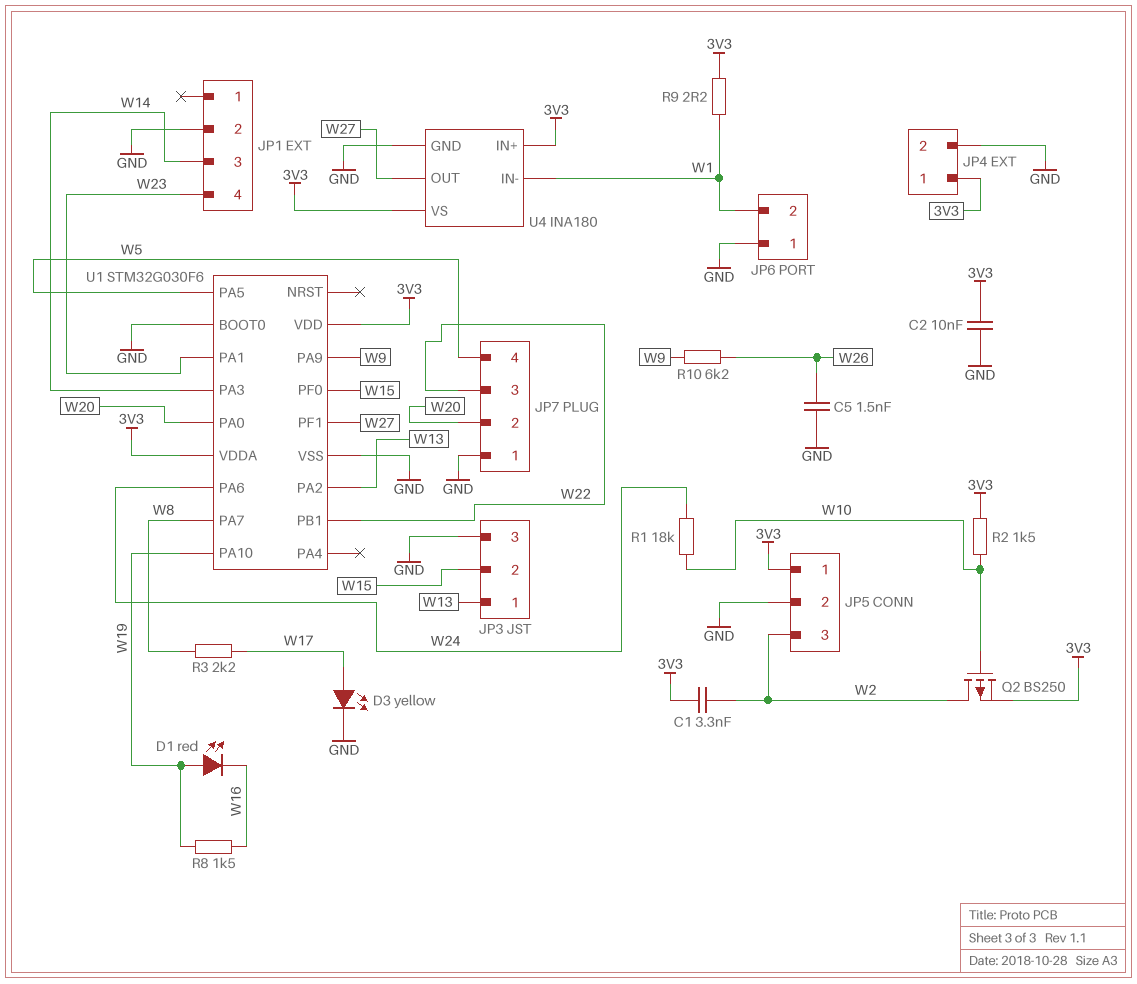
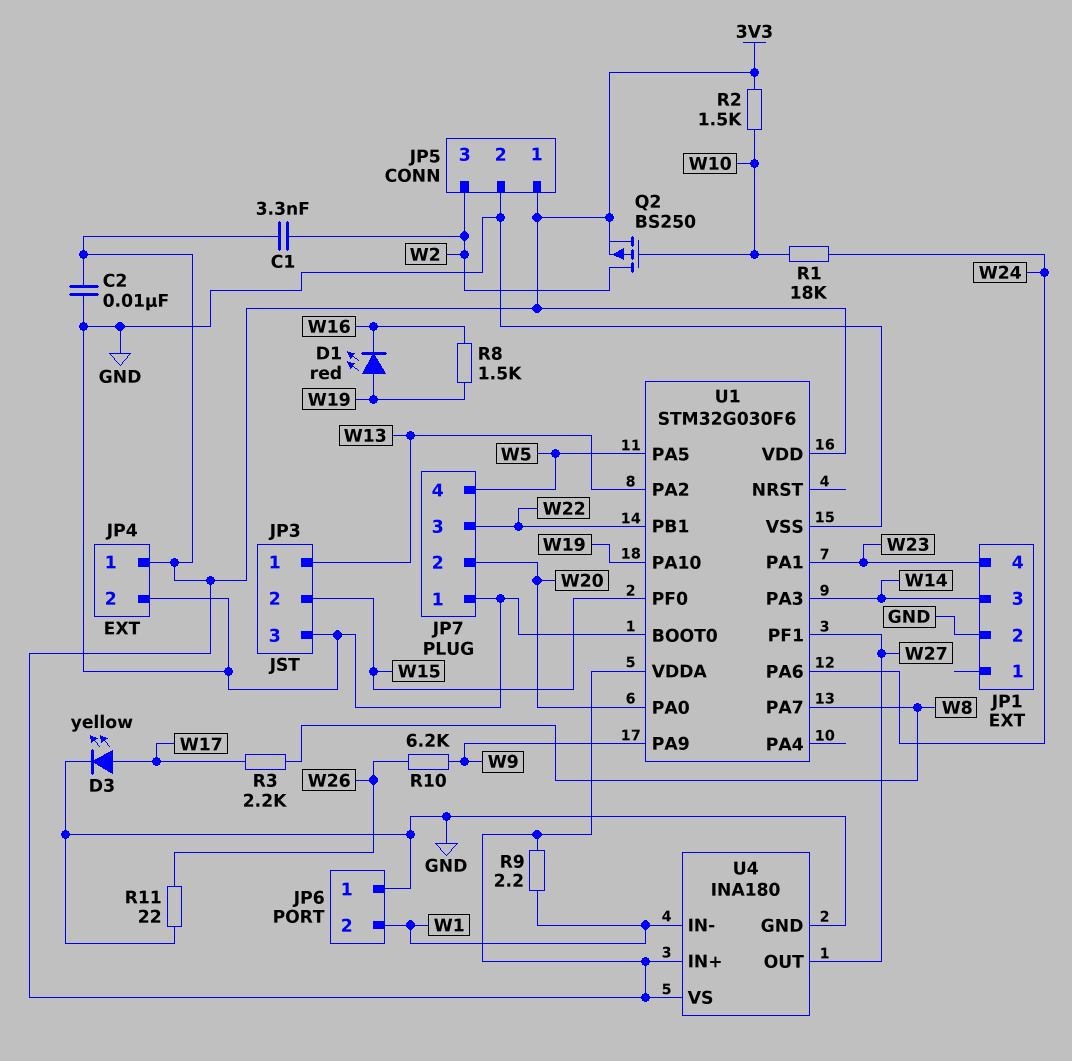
C5: 1.5nF (GND, W26) -> none
R11: none -> 22 (GND, W26)

